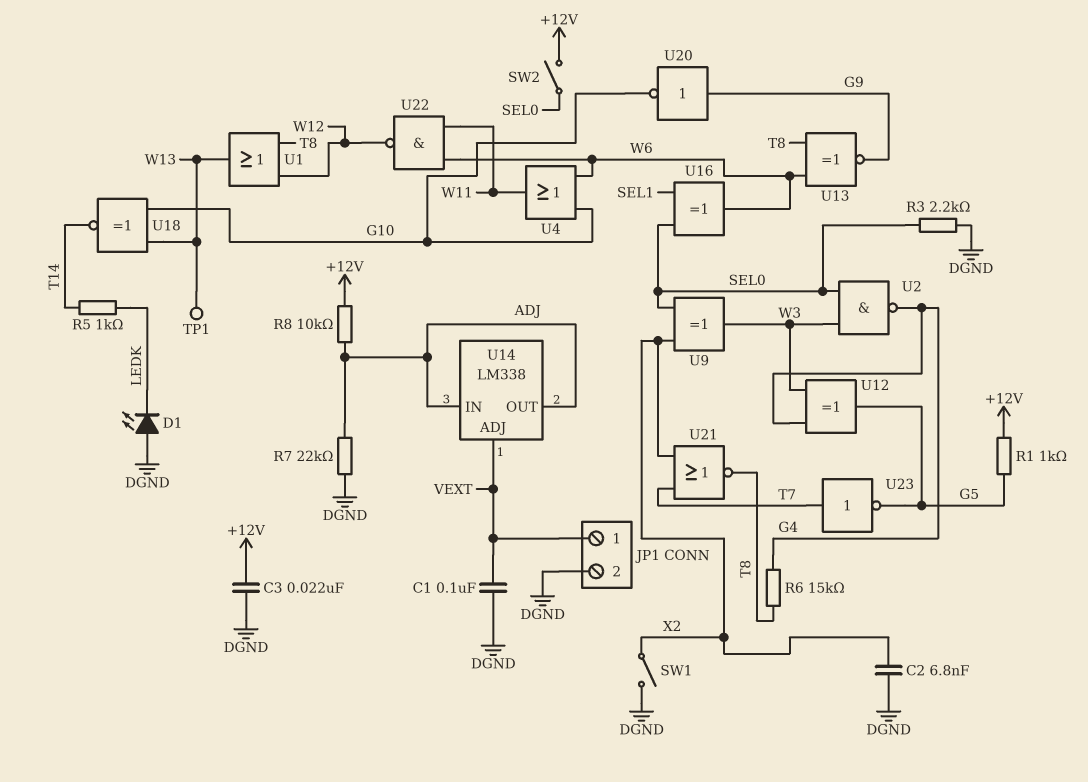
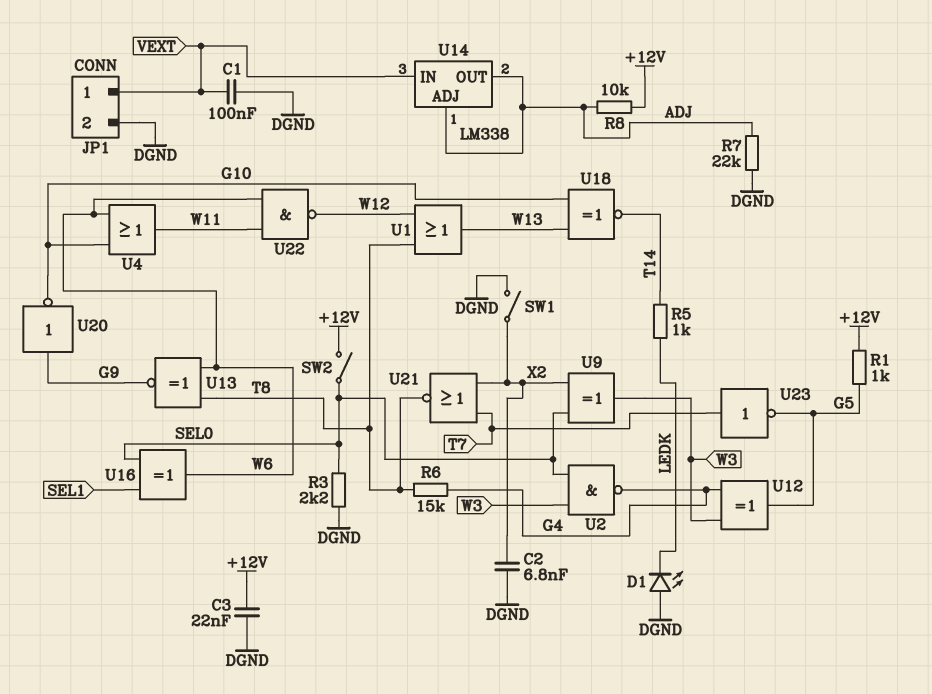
TP1: test point (W13) -> none
U14 pin ADJ: VEXT -> ADJ
U14 pin IN: ADJ -> VEXT

